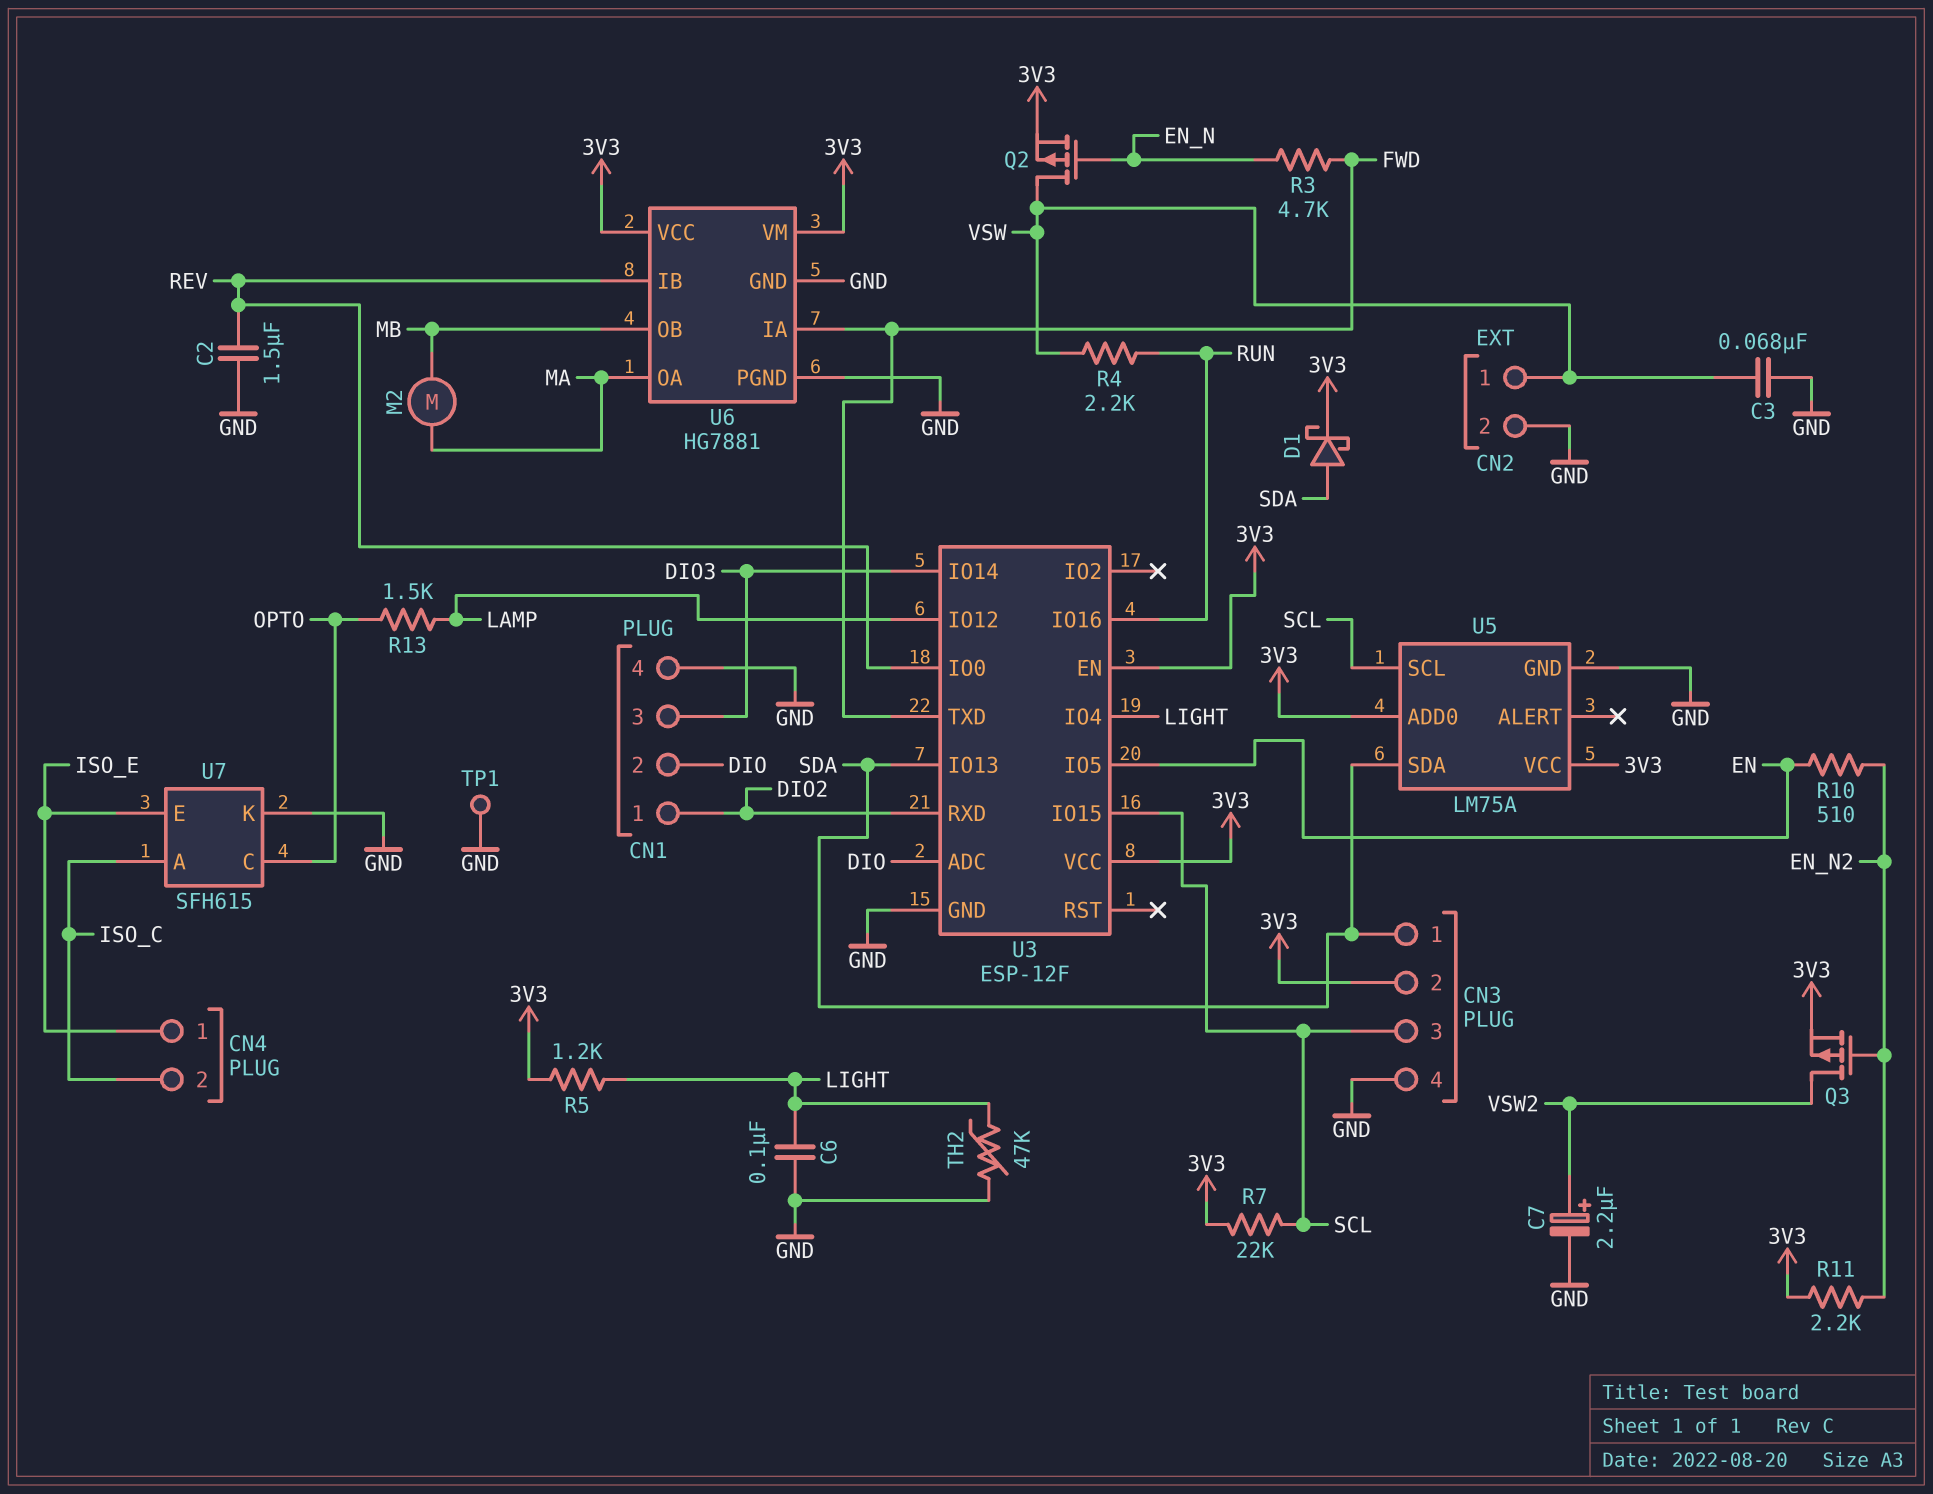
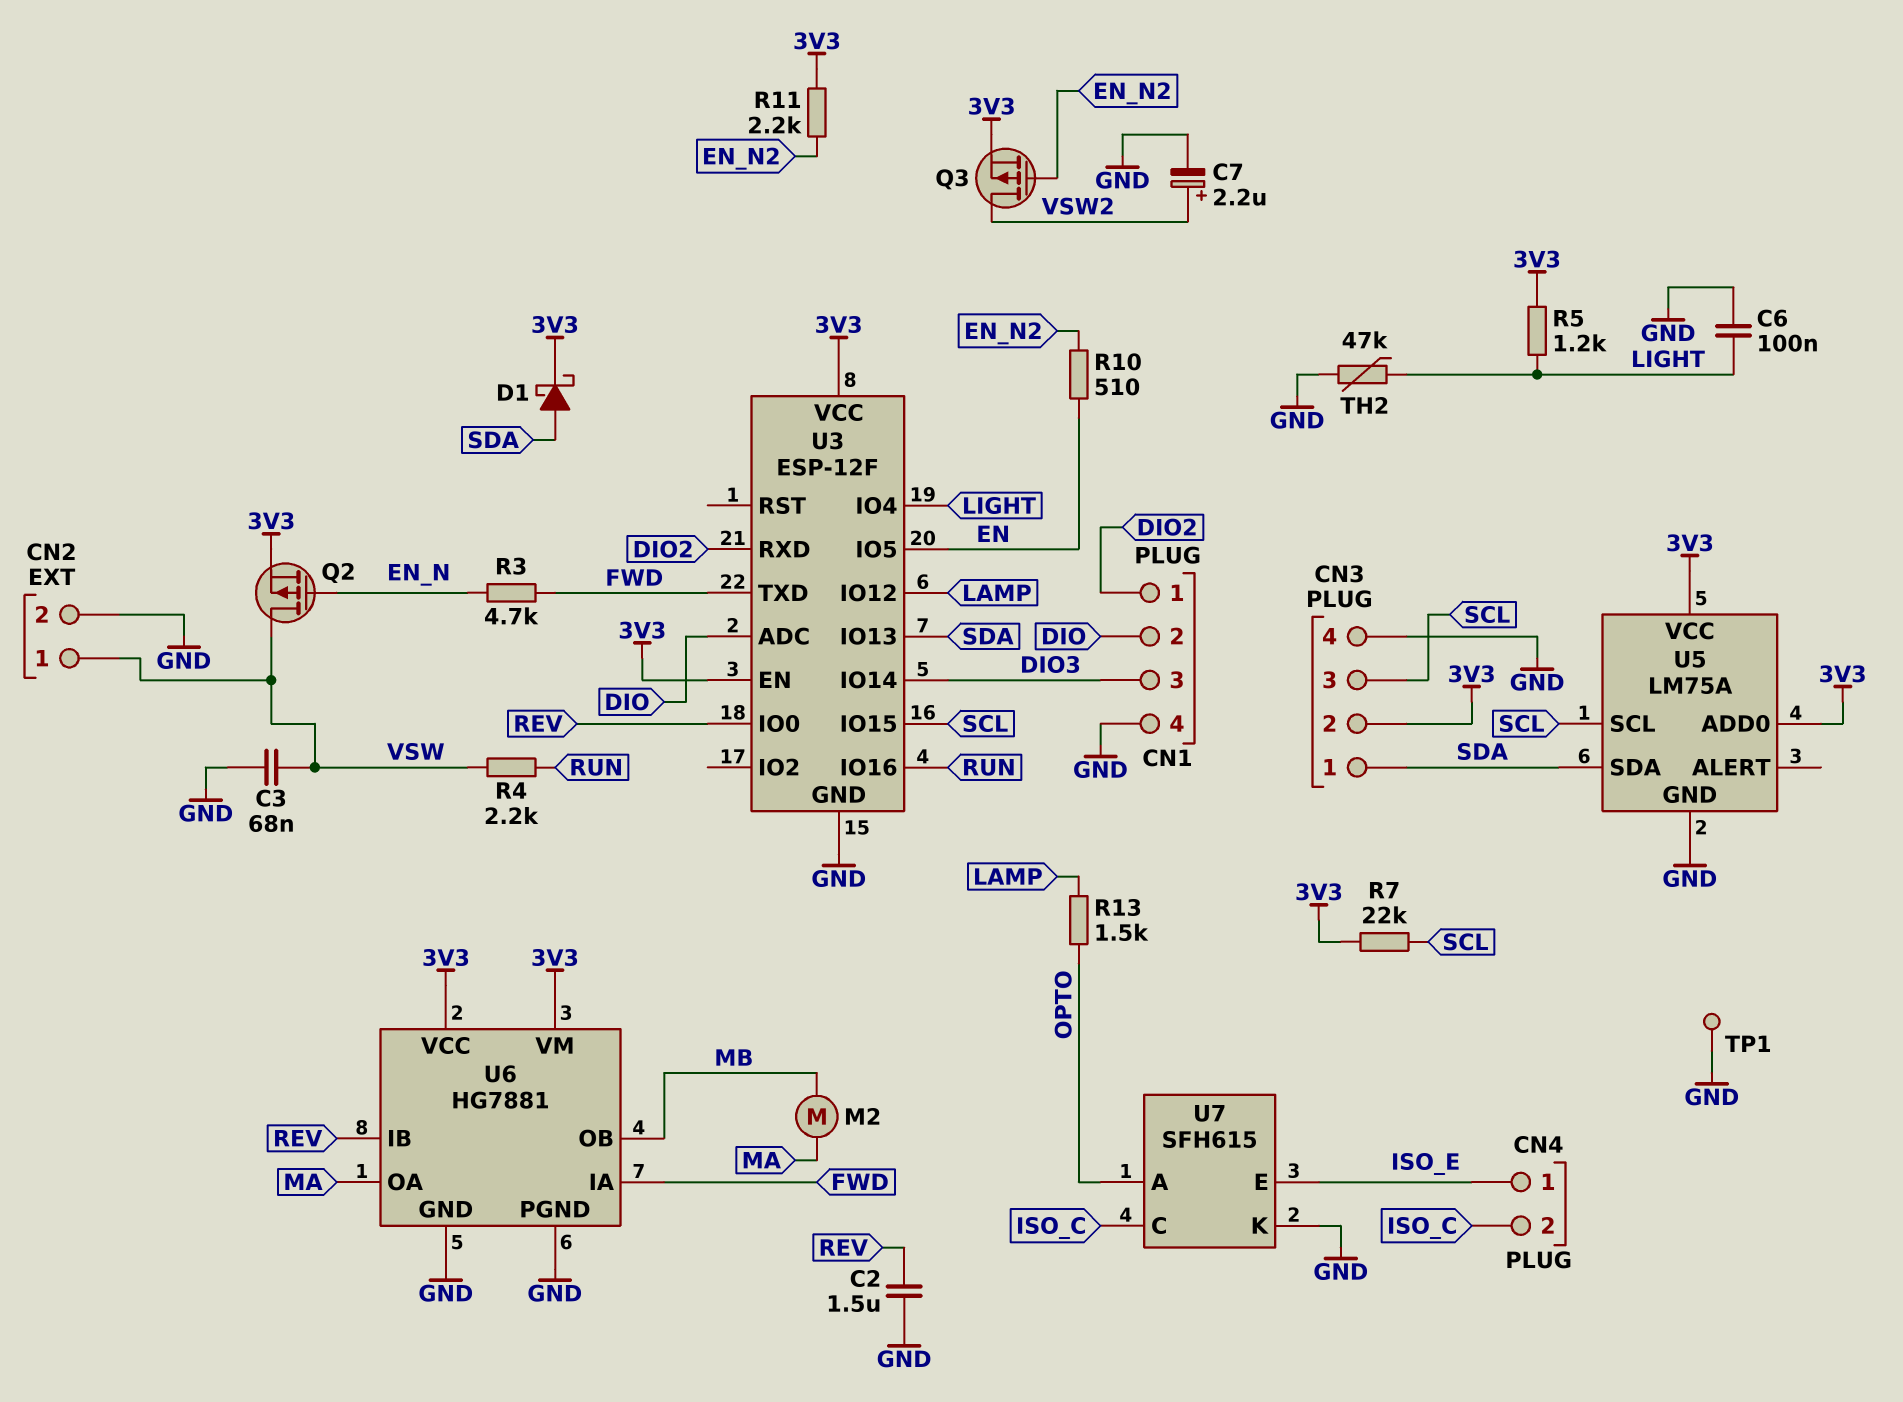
U7 pin A: ISO_C -> OPTO
U7 pin C: OPTO -> ISO_C

